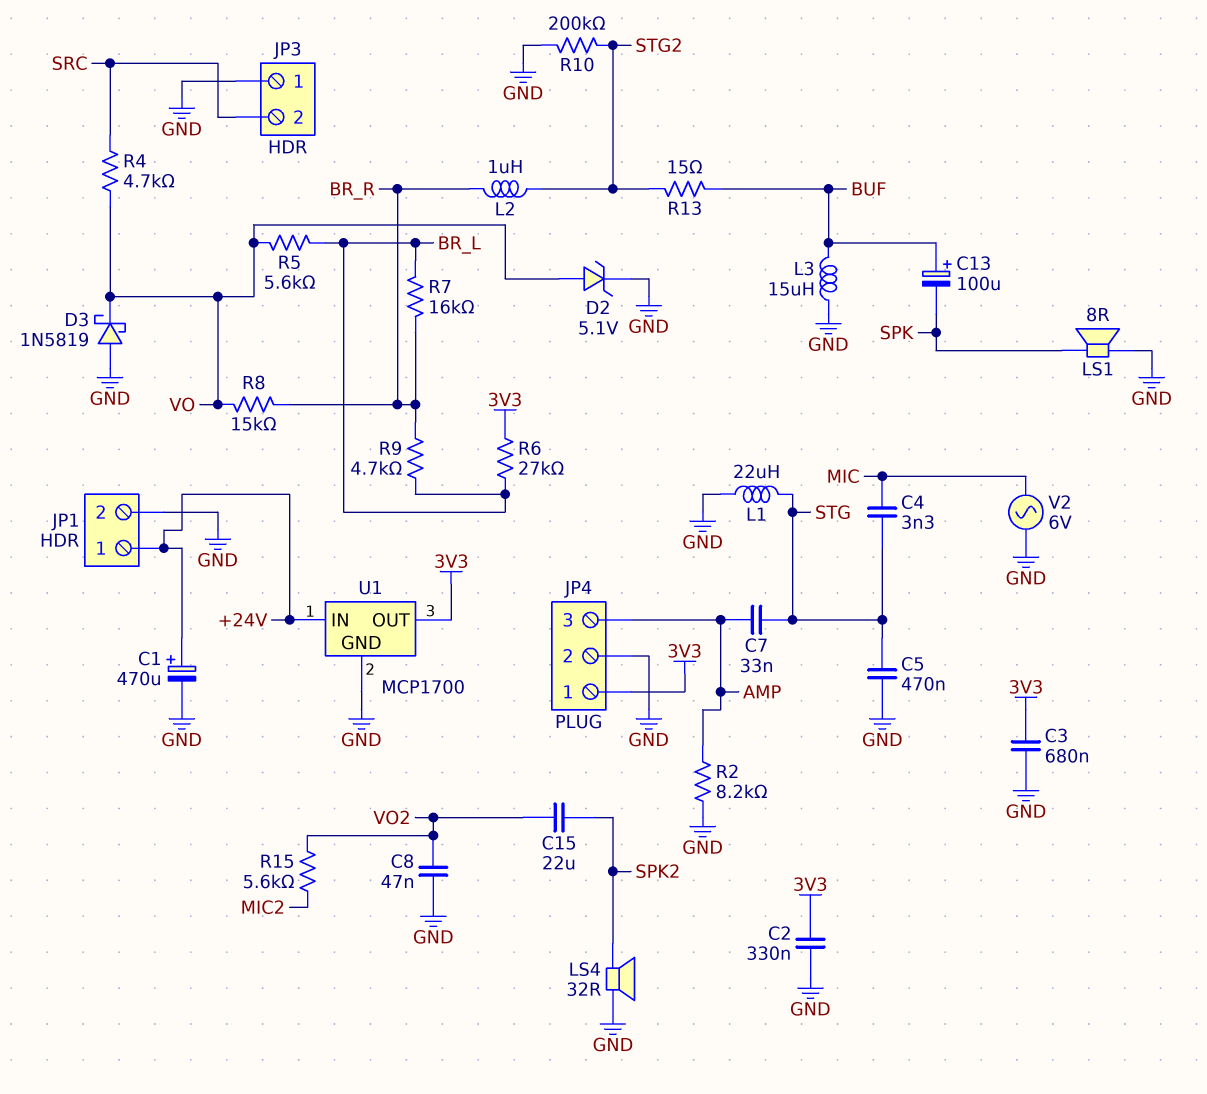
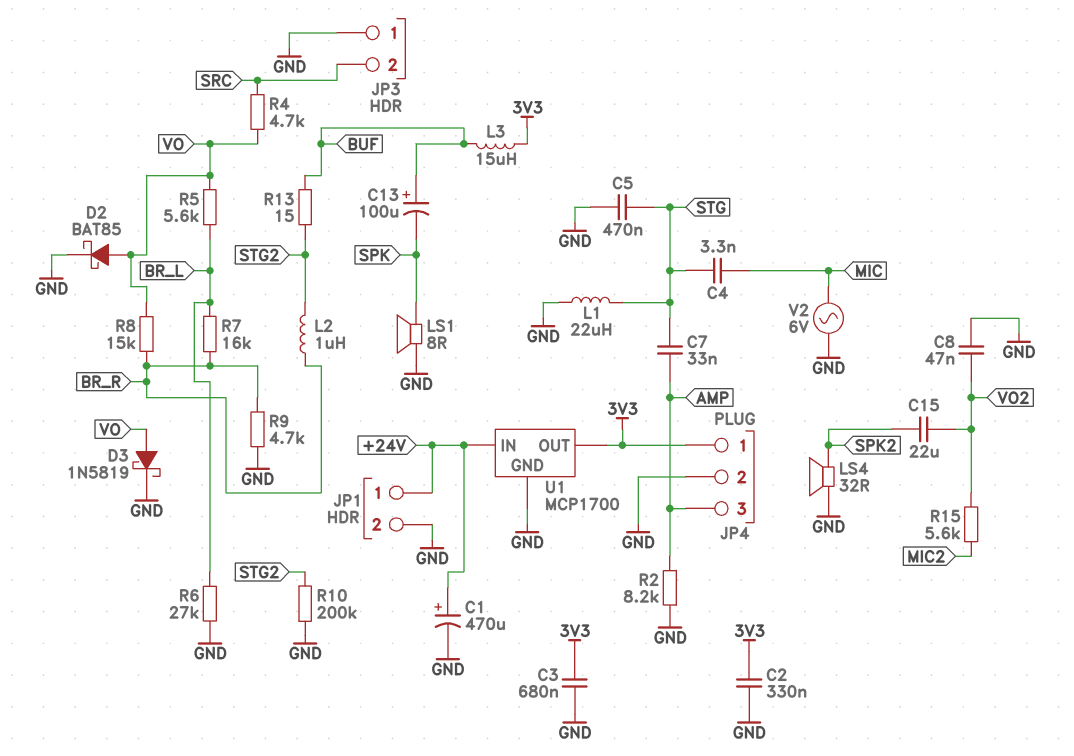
D2: zener 5.1V (A VO, K GND) -> schottky BAT85 (A VO, K GND)
D3: schottky 1N5819 (A GND, K VO) -> schottky 1N5819 (A VO, K GND)
L3: 15uH (BUF, GND) -> 15uH (3V3, BUF)
R6: 27k (3V3, BR_L) -> 27k (BR_L, GND)
R9: 4.7k (BR_L, BR_R) -> 4.7k (BR_R, GND)

